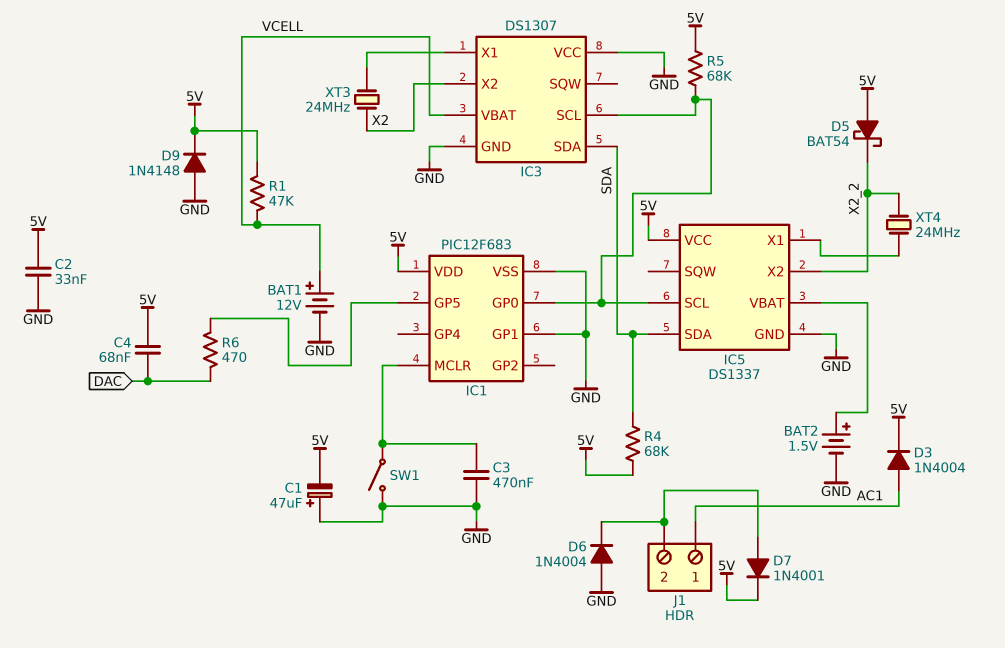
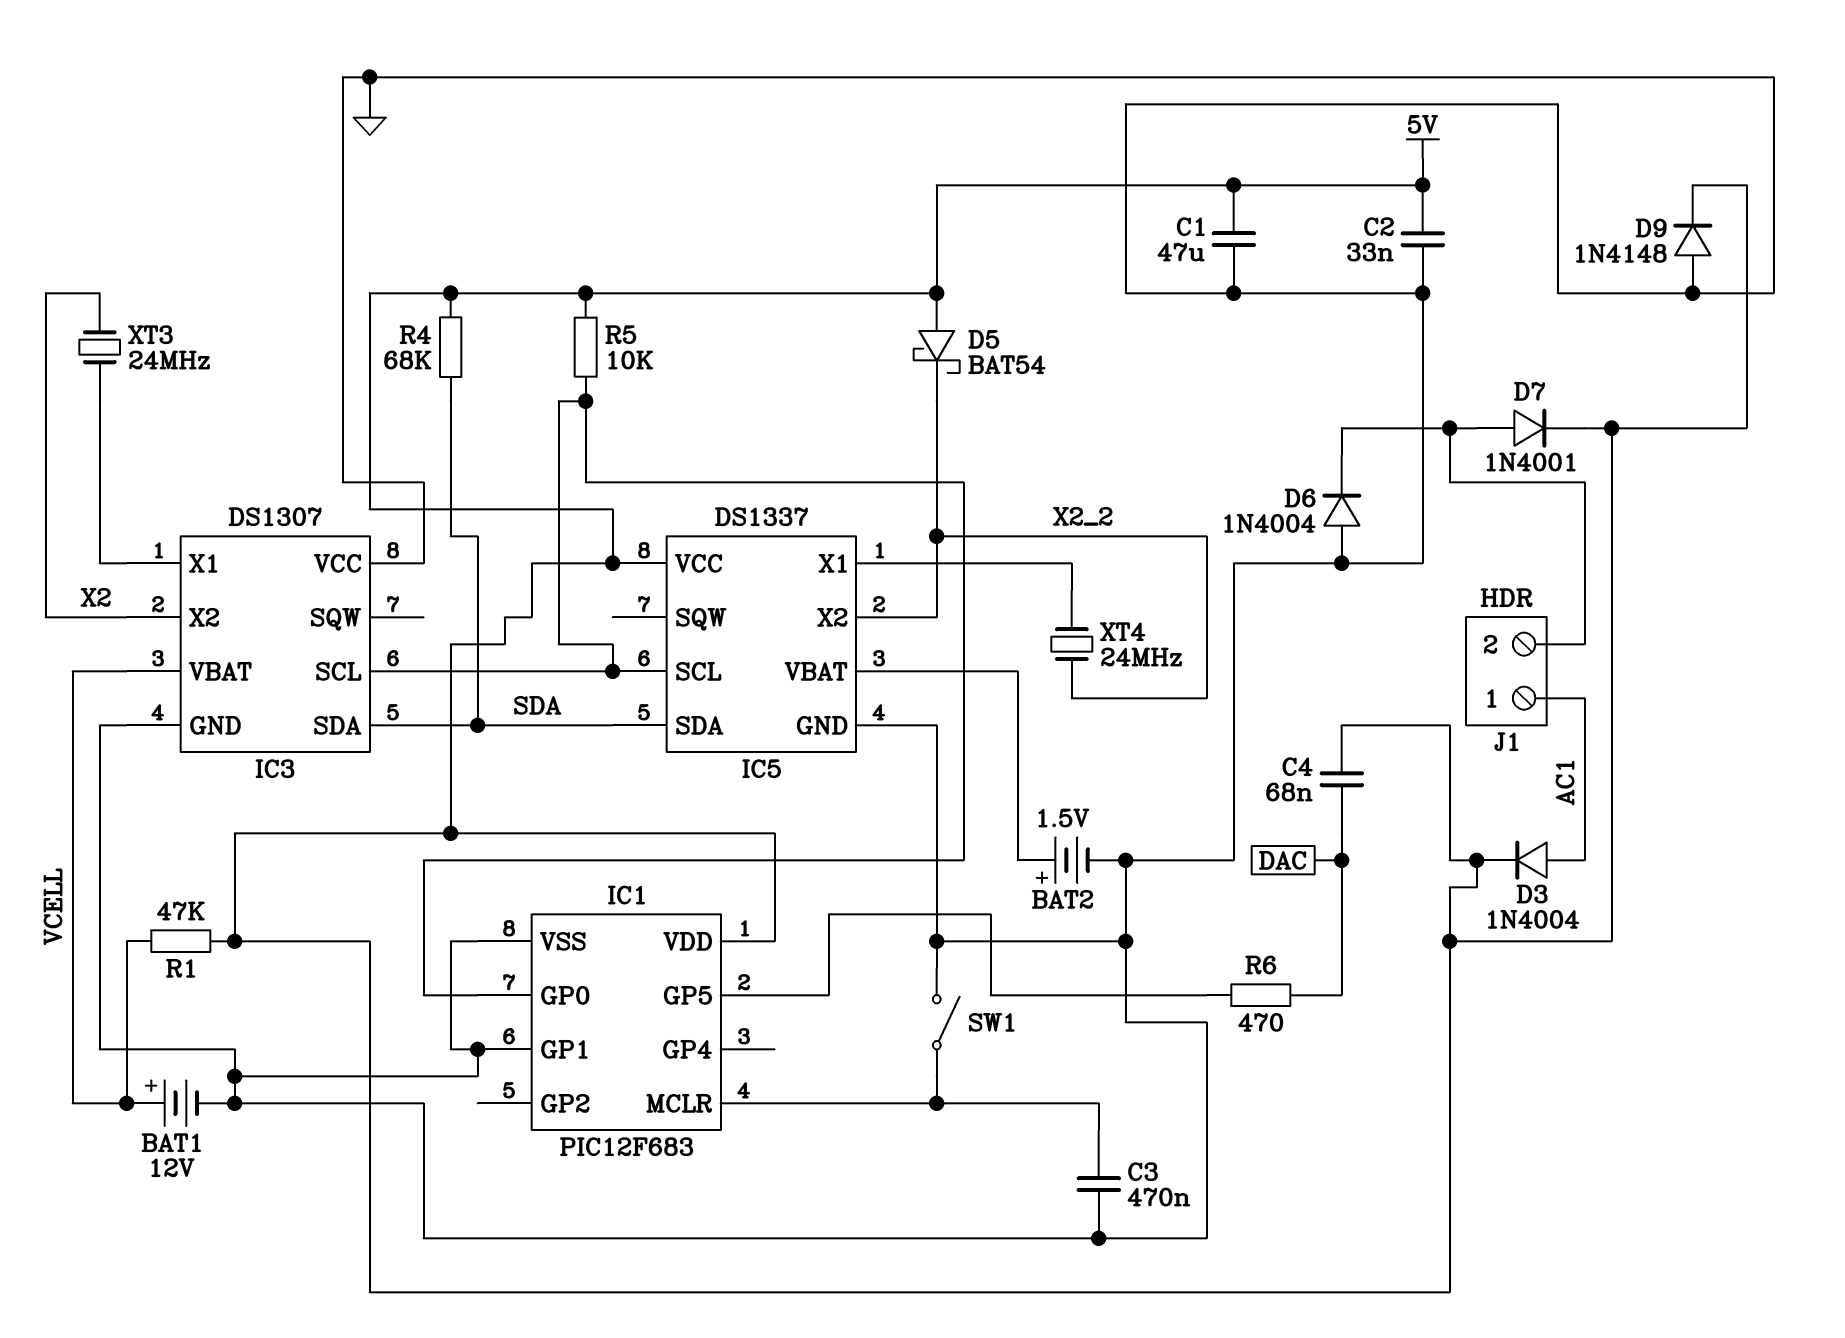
C1: 47uF (plus GND, minus 5V) -> 47uF (5V, GND)
R5: 68k (5V, IC1/GP0) -> 10k (5V, IC1/GP0)

